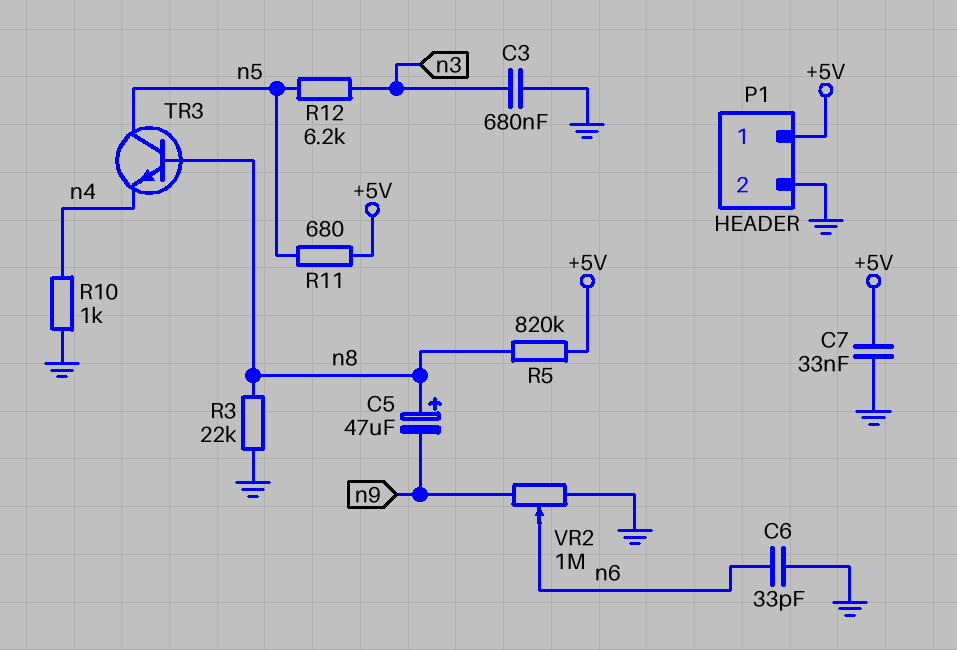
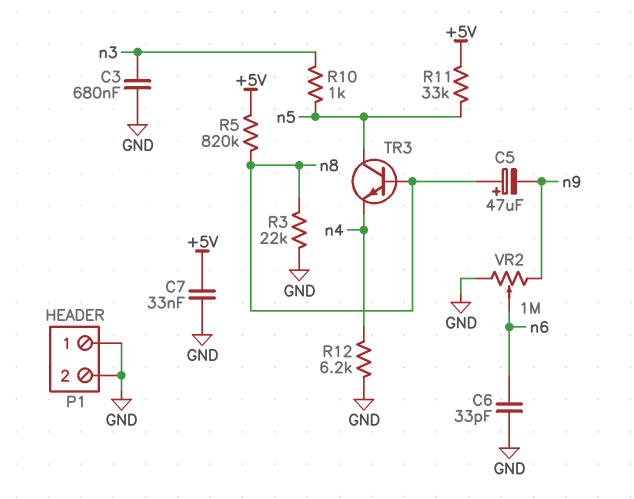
P1 pin 1: +5V -> GND
R10: 1k (GND, n4) -> 1k (n3, n5)
R11: 680 (+5V, n5) -> 33k (+5V, n5)
R12: 6.2k (n3, n5) -> 6.2k (GND, n4)

